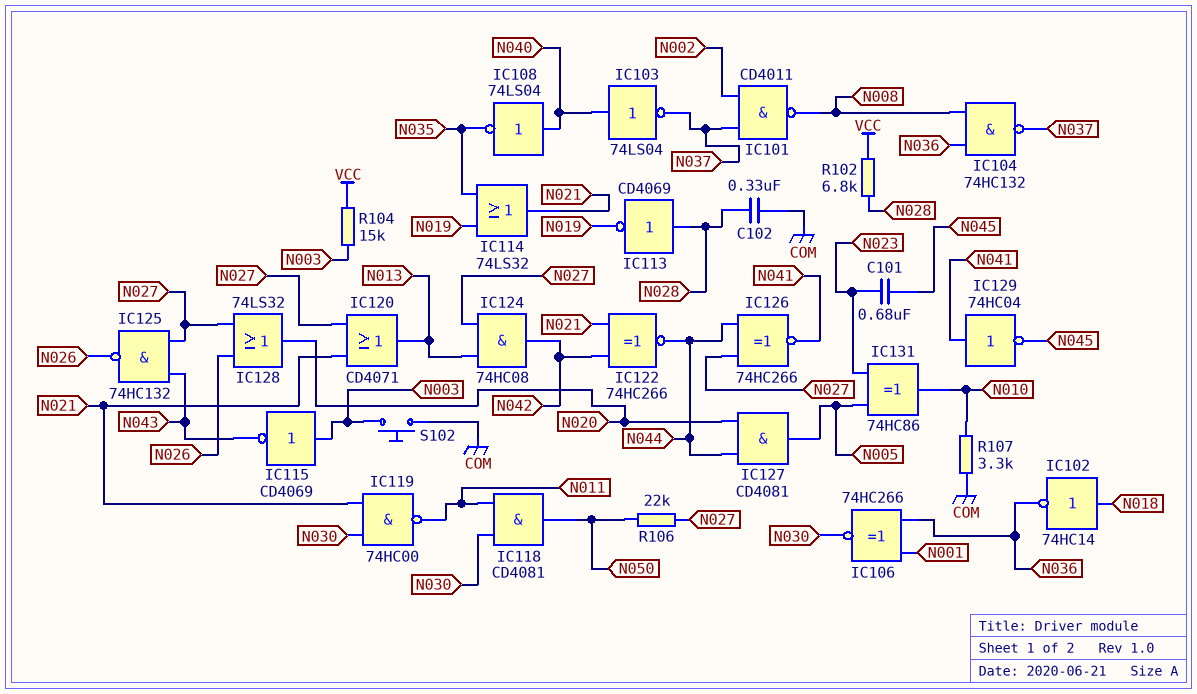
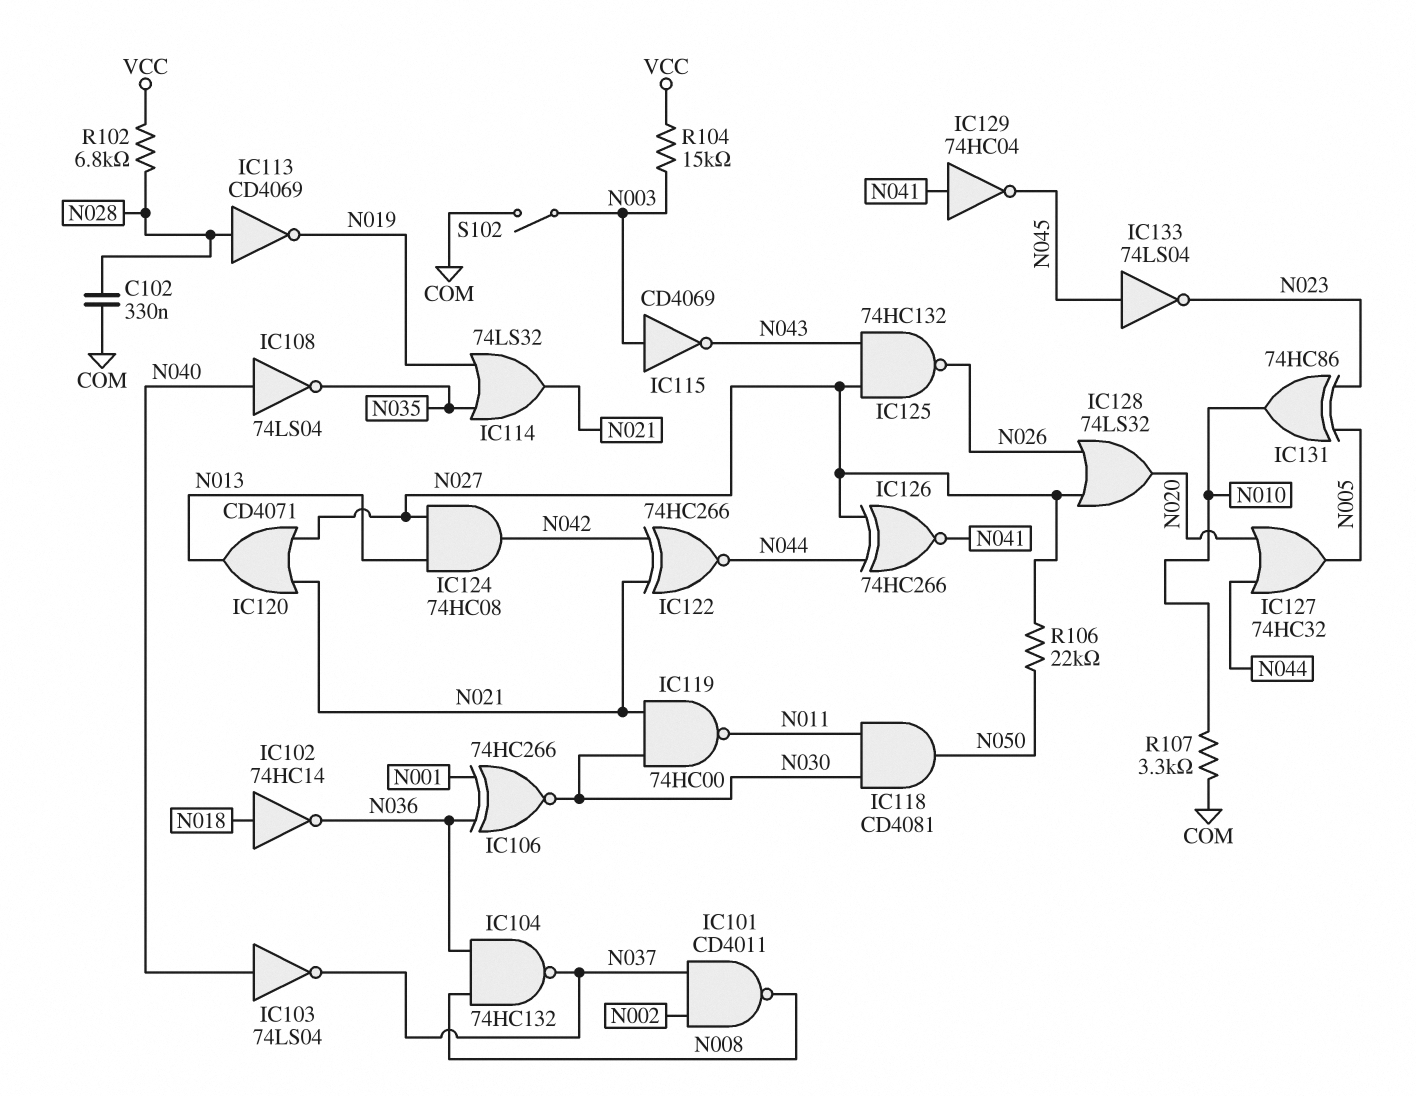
C101: 680nF (N023, N045) -> none
IC127: AND CD4081 (in N020, in N044, out N005) -> OR 74HC32 (in N020, in N044, out N005)
IC133: none -> NOT 74LS04 (in N045, out N023)
S102: button (COM, N003) -> switch (COM, N003)

